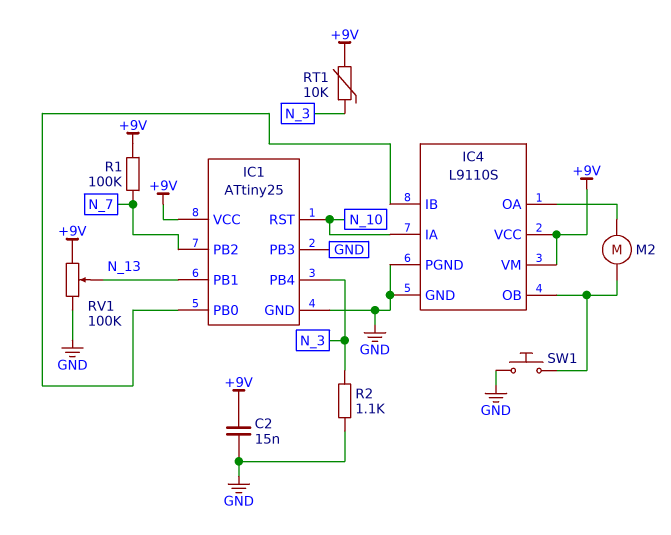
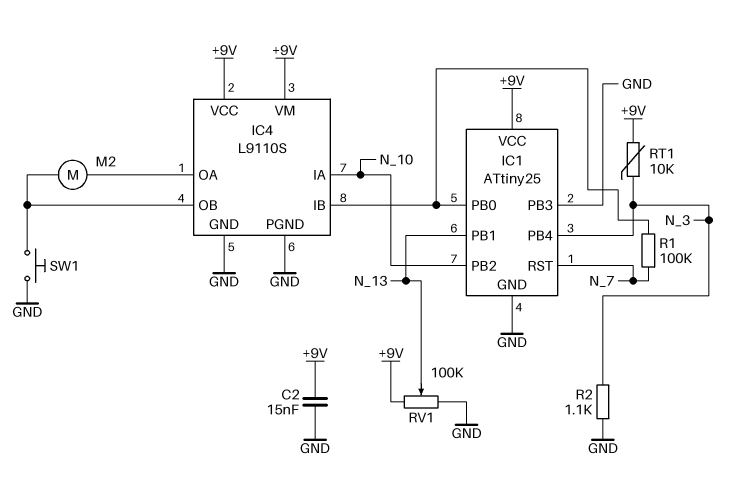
IC1 pin PB2: N_7 -> N_10
IC1 pin RST: N_10 -> N_7
R1: 100k (+9V, N_7) -> 100k (IC1/PB0, N_7)

